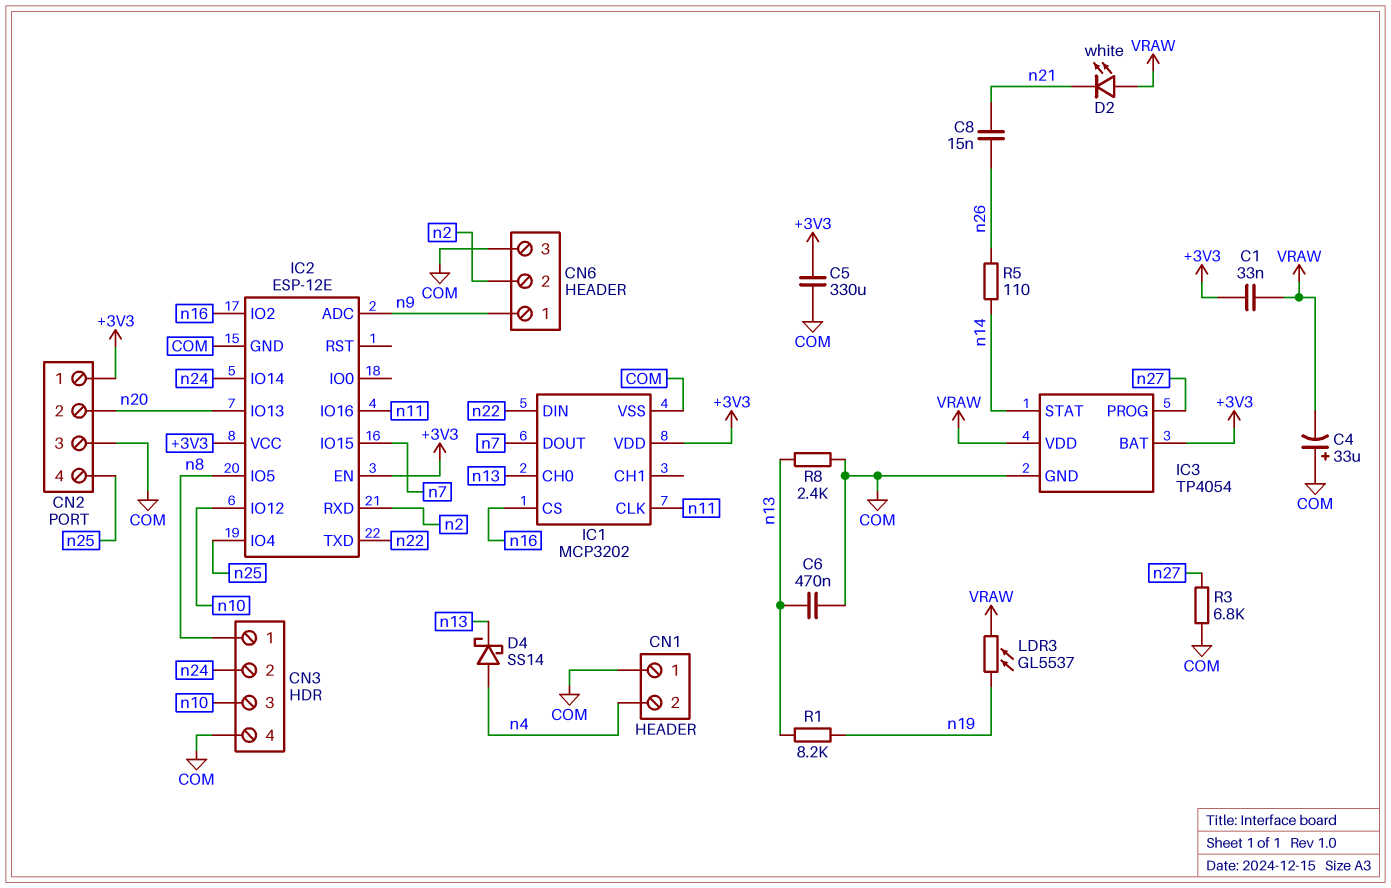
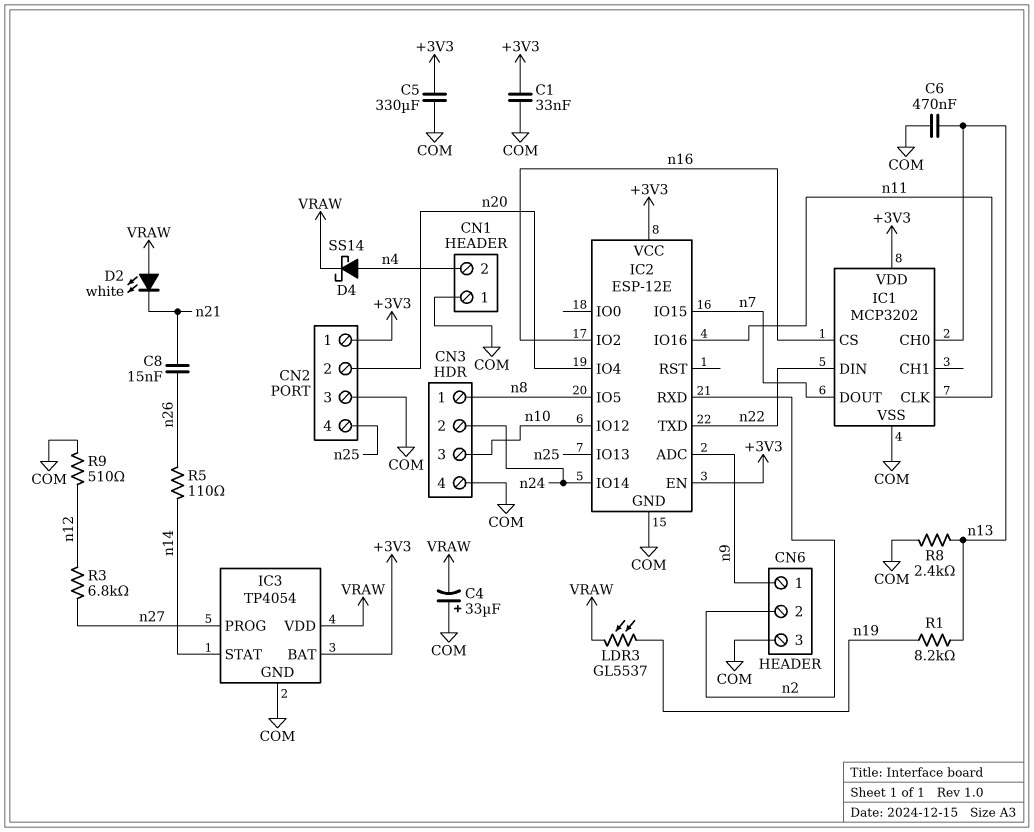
C1: 33nF (+3V3, VRAW) -> 33nF (+3V3, COM)
D4: schottky SS14 (A n4, K n13) -> schottky SS14 (A n4, K VRAW)
IC2 pin IO4: n25 -> n20
IC2 pin IO13: n20 -> n25
R3: 6.8k (COM, n27) -> 6.8k (n12, n27)
R9: none -> 510 (COM, n12)

